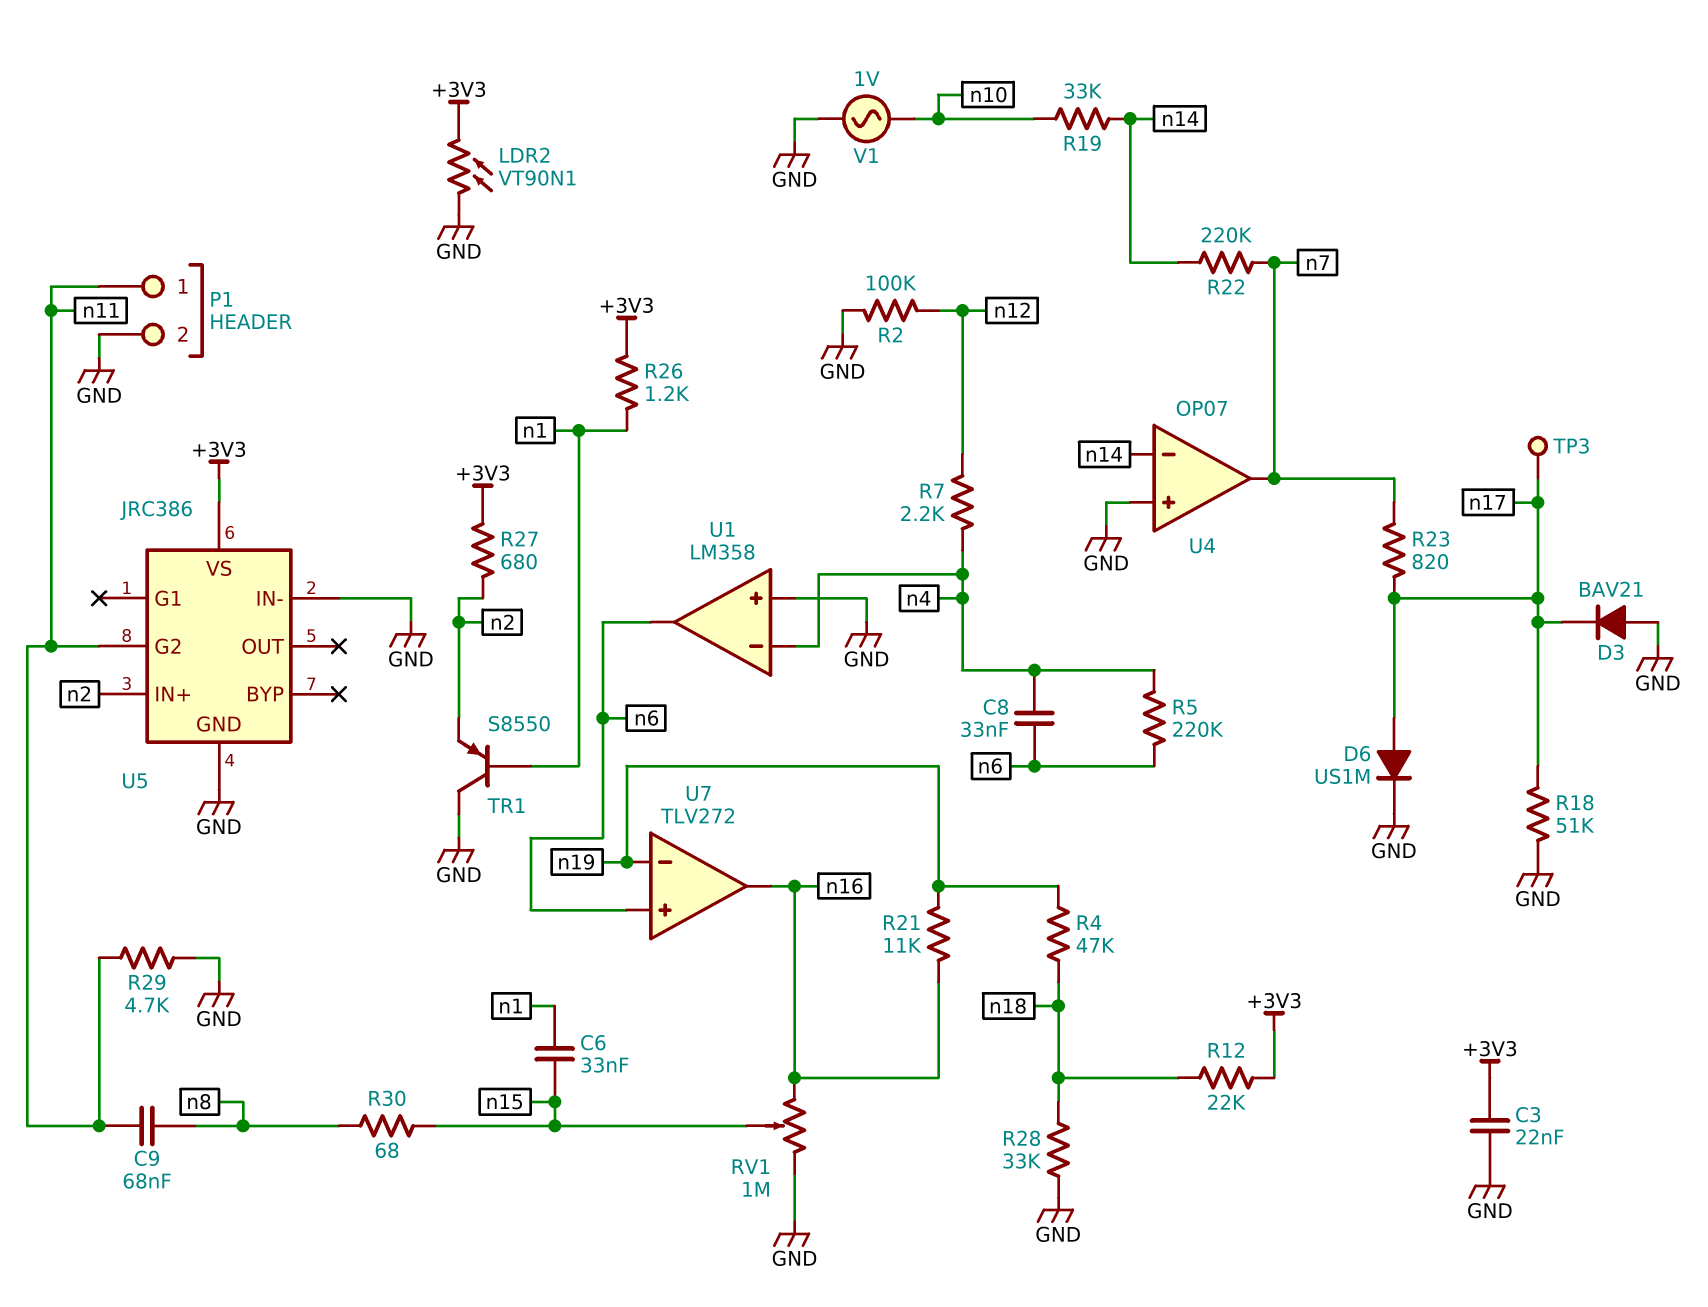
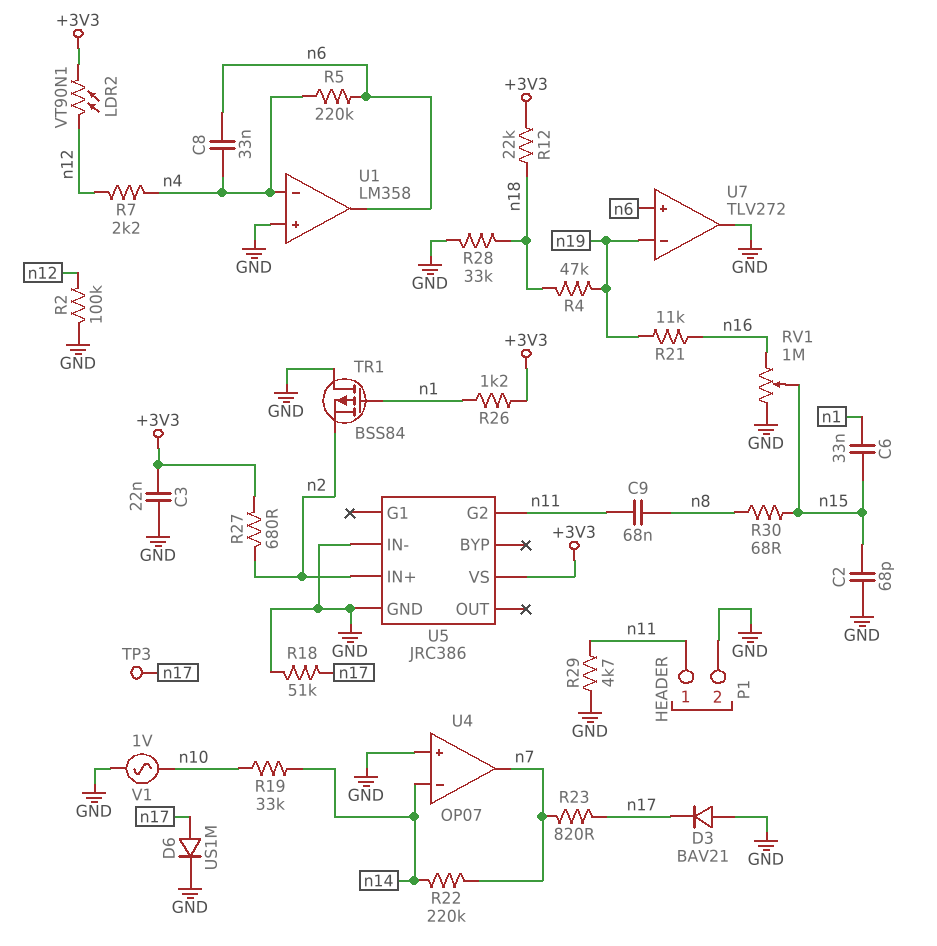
C2: none -> 68pF (GND, n15)
LDR2: VT90N1 (+3V3, GND) -> VT90N1 (+3V3, n12)
TR1: PNP S8550 (B n1, C GND, E n2) -> PMOS BSS84 (G n1, D GND, S n2)
U7 pin out: n16 -> GND

